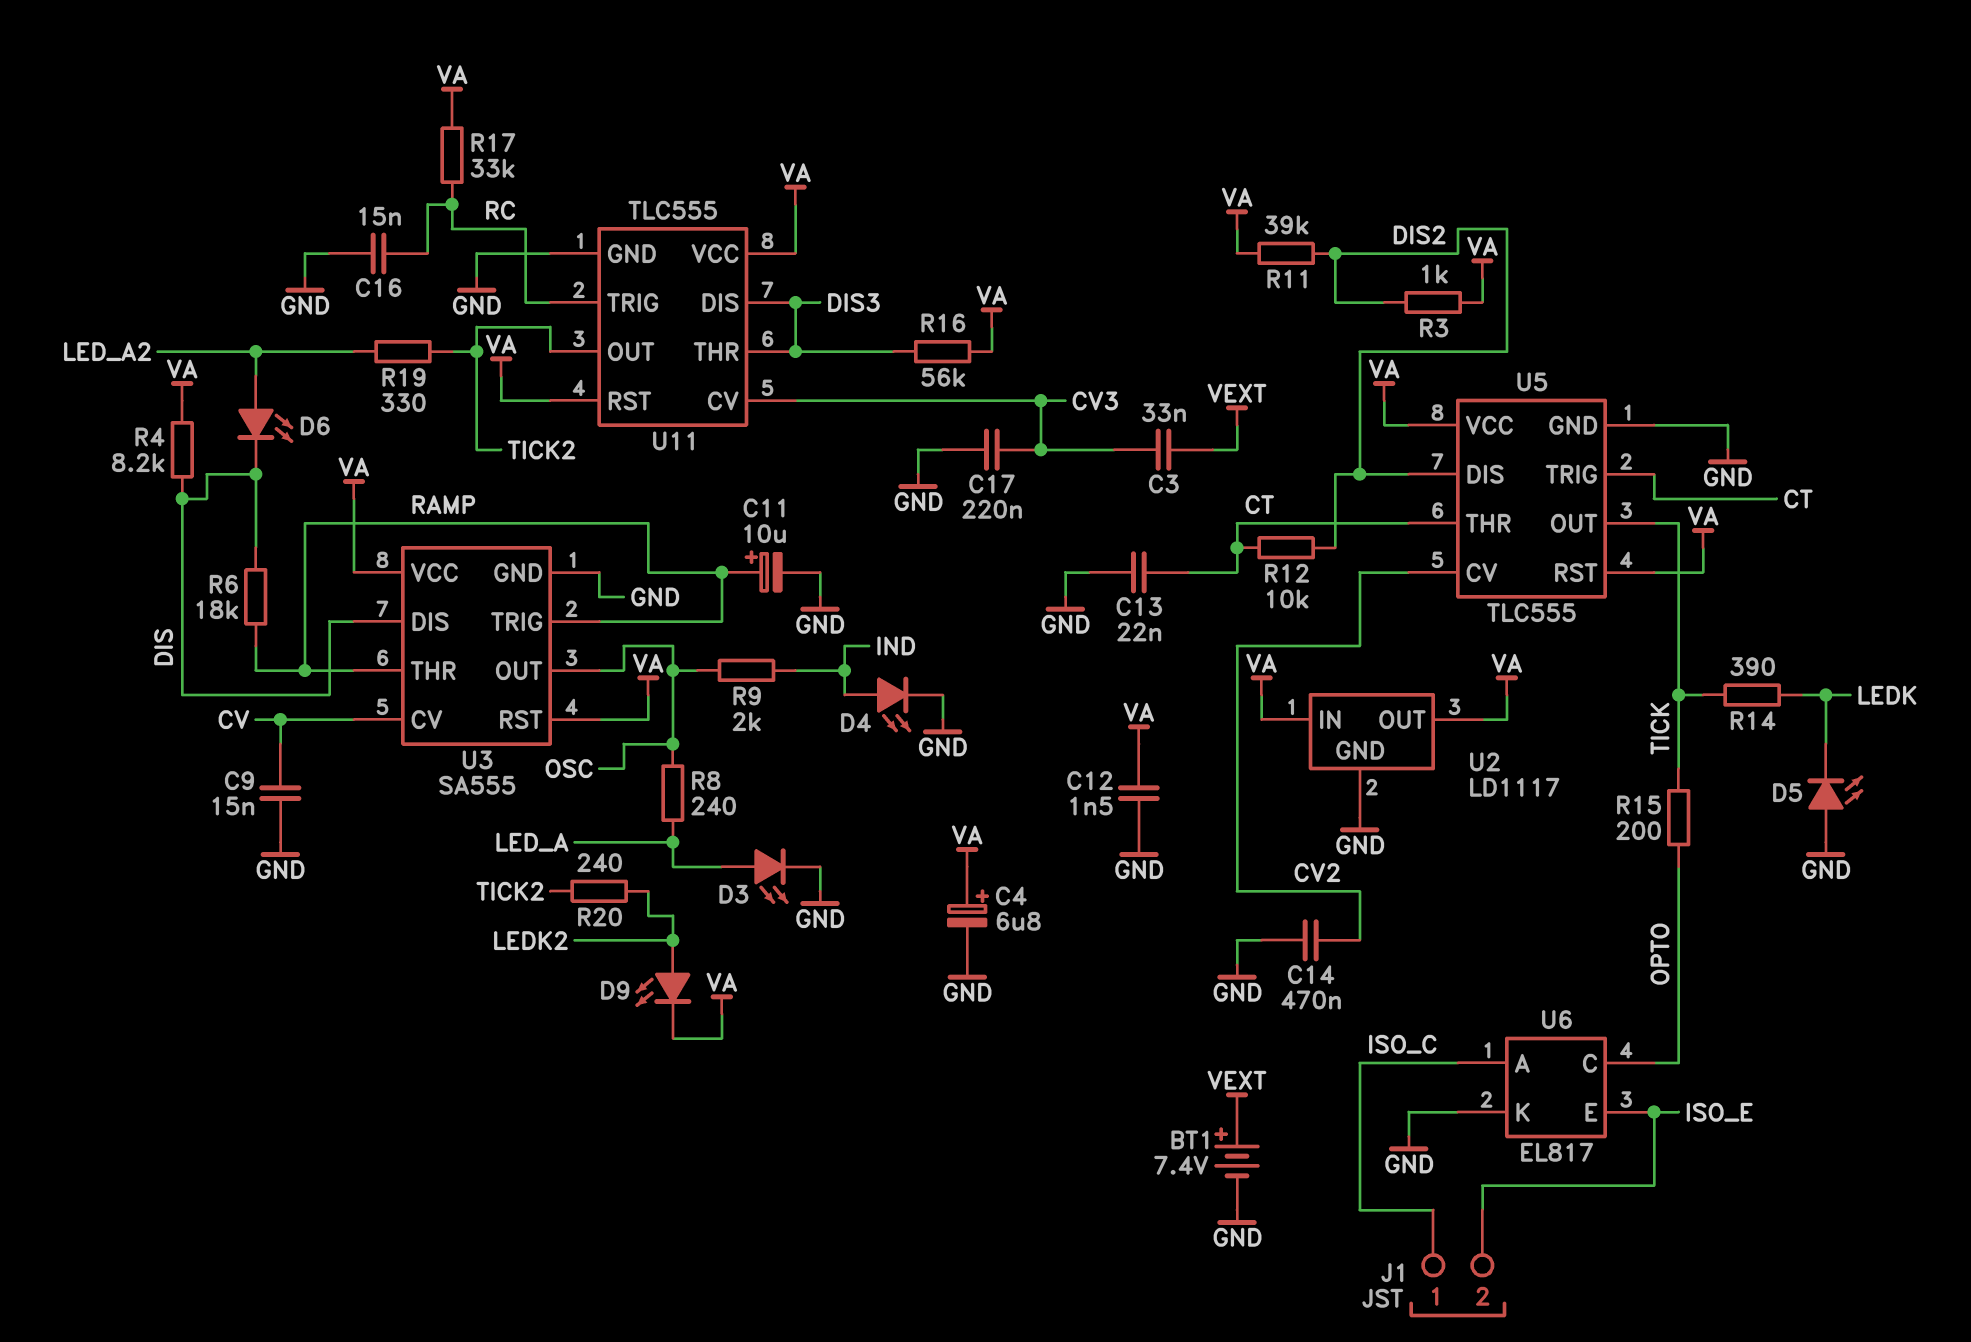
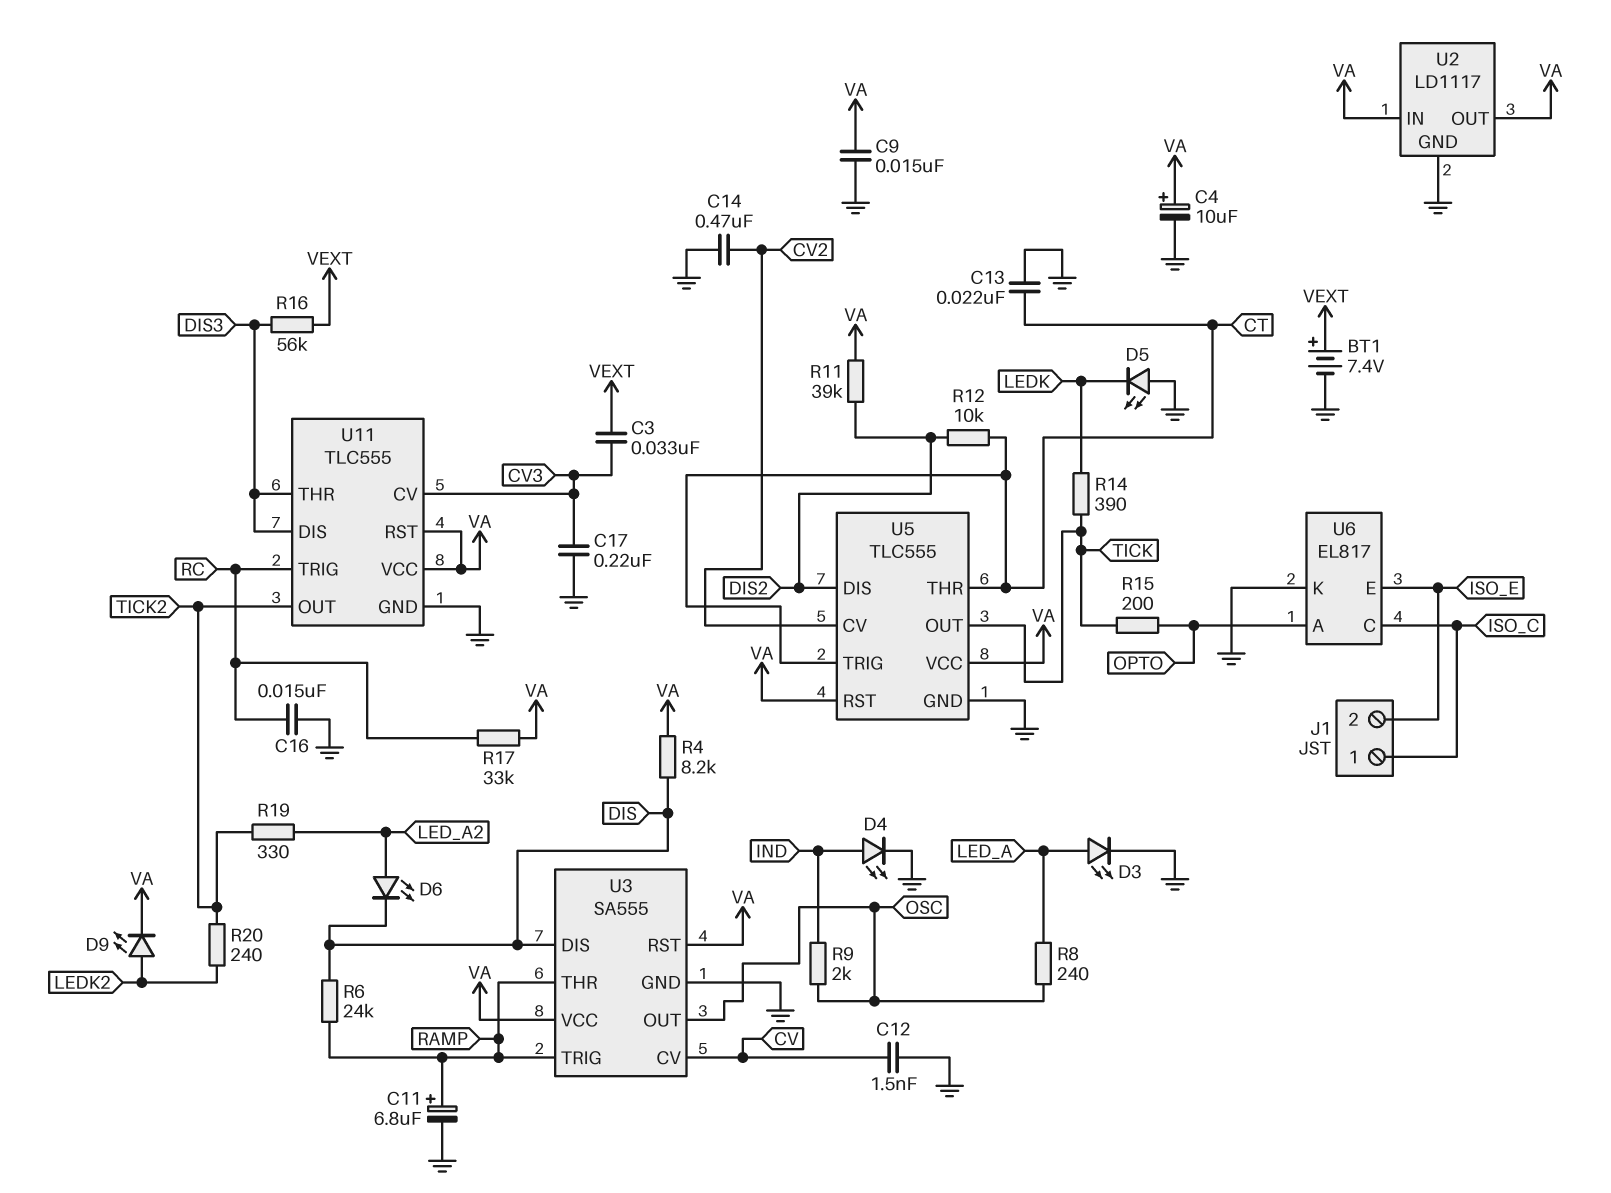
C4: 6.8uF (plus VA, minus GND) -> 10uF (plus VA, minus GND)
C9: 15nF (CV, GND) -> 15nF (GND, VA)
C11: 10uF (plus RAMP, minus GND) -> 6.8uF (plus RAMP, minus GND)
C12: 1.5nF (GND, VA) -> 1.5nF (CV, GND)
R3: 1k (DIS2, VA) -> none
R6: 18k (DIS, RAMP) -> 24k (DIS, RAMP)
R16: 56k (DIS3, VA) -> 56k (DIS3, VEXT)
U6 pin A: ISO_C -> OPTO
U6 pin C: OPTO -> ISO_C

